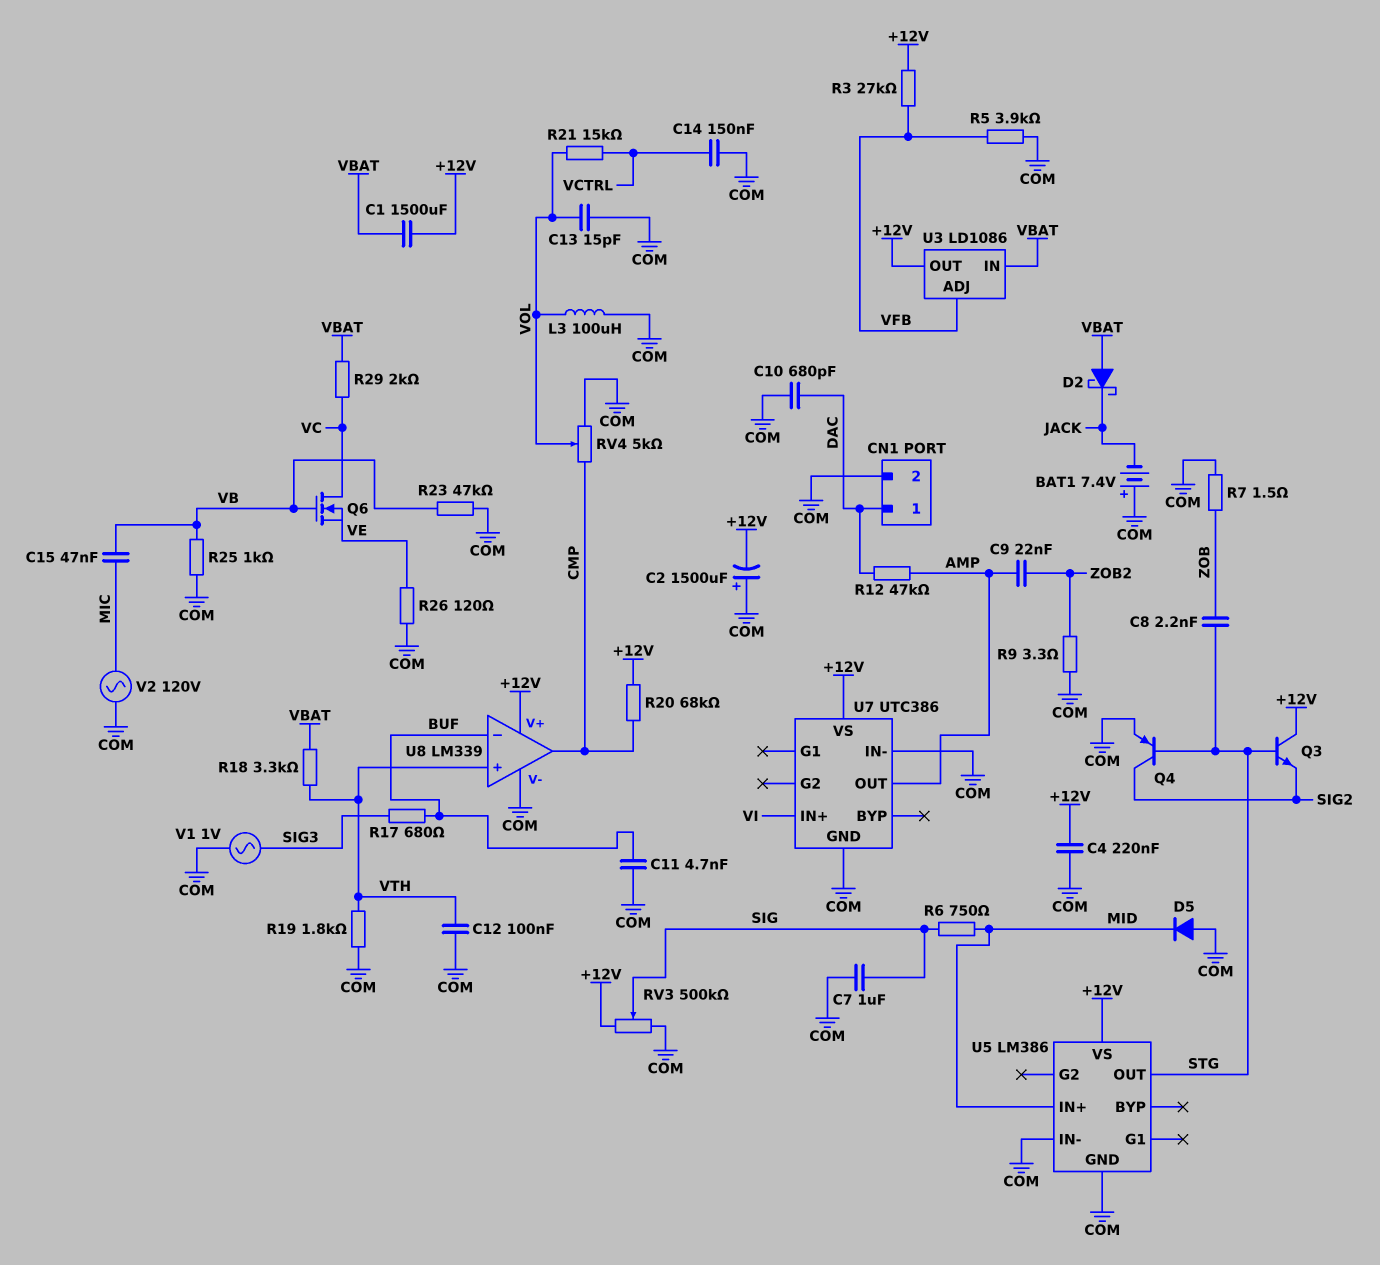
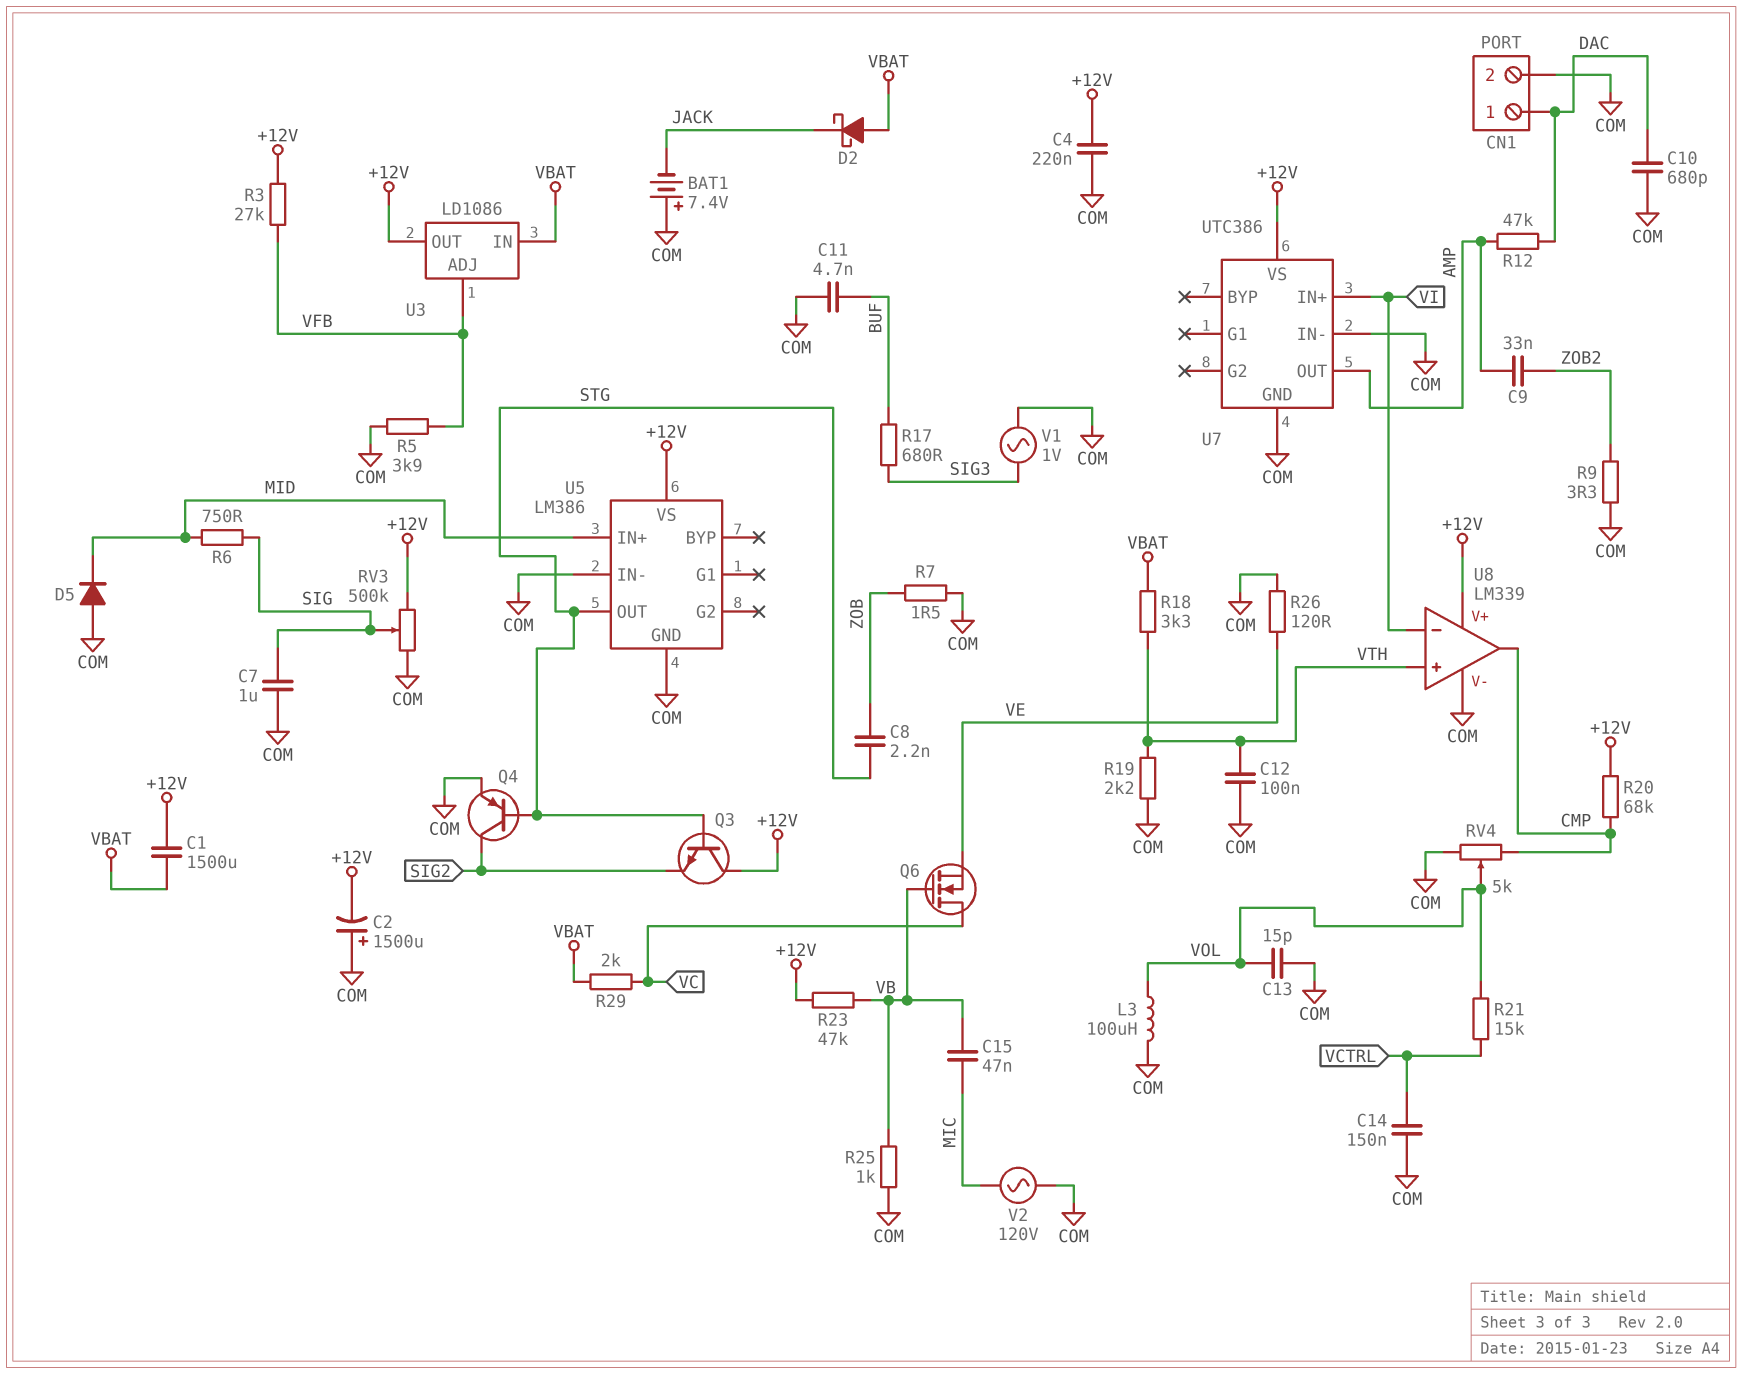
C9: 22nF (AMP, ZOB2) -> 33nF (AMP, ZOB2)
R19: 1.8k (COM, VTH) -> 2.2k (COM, VTH)
R23: 47k (COM, VB) -> 47k (+12V, VB)
U8 pin in-: BUF -> VI

